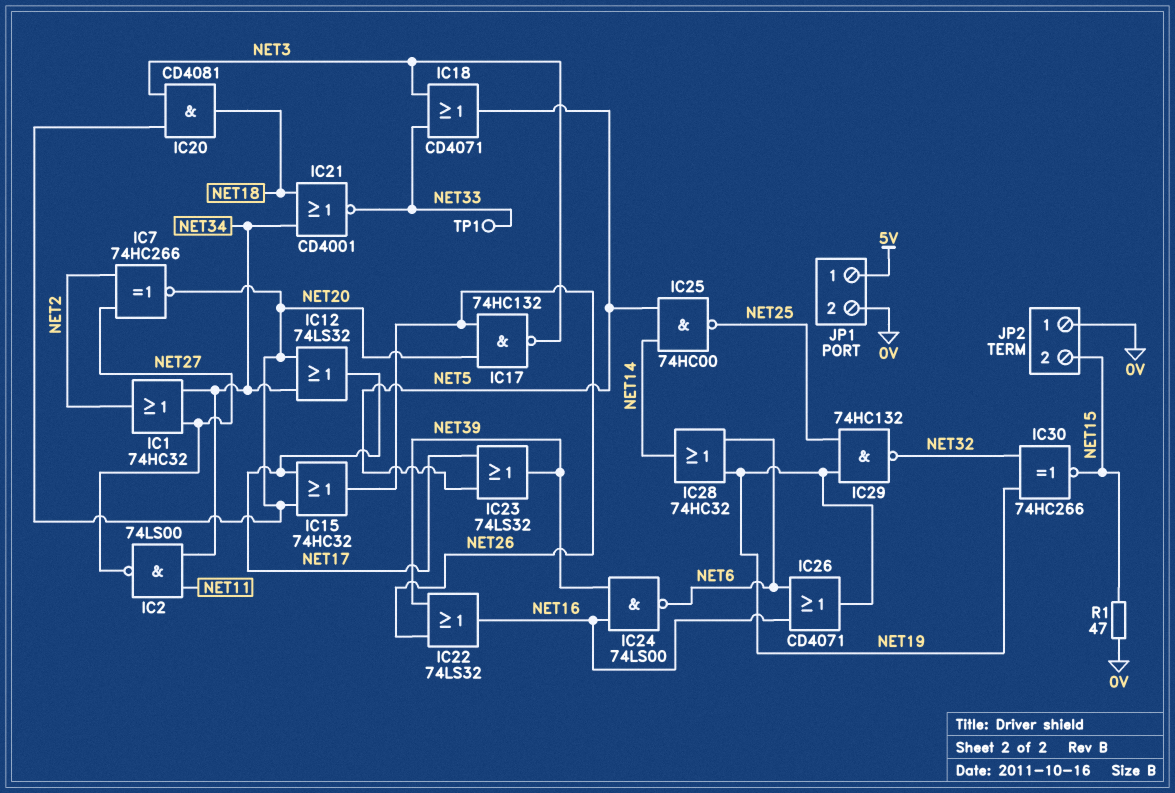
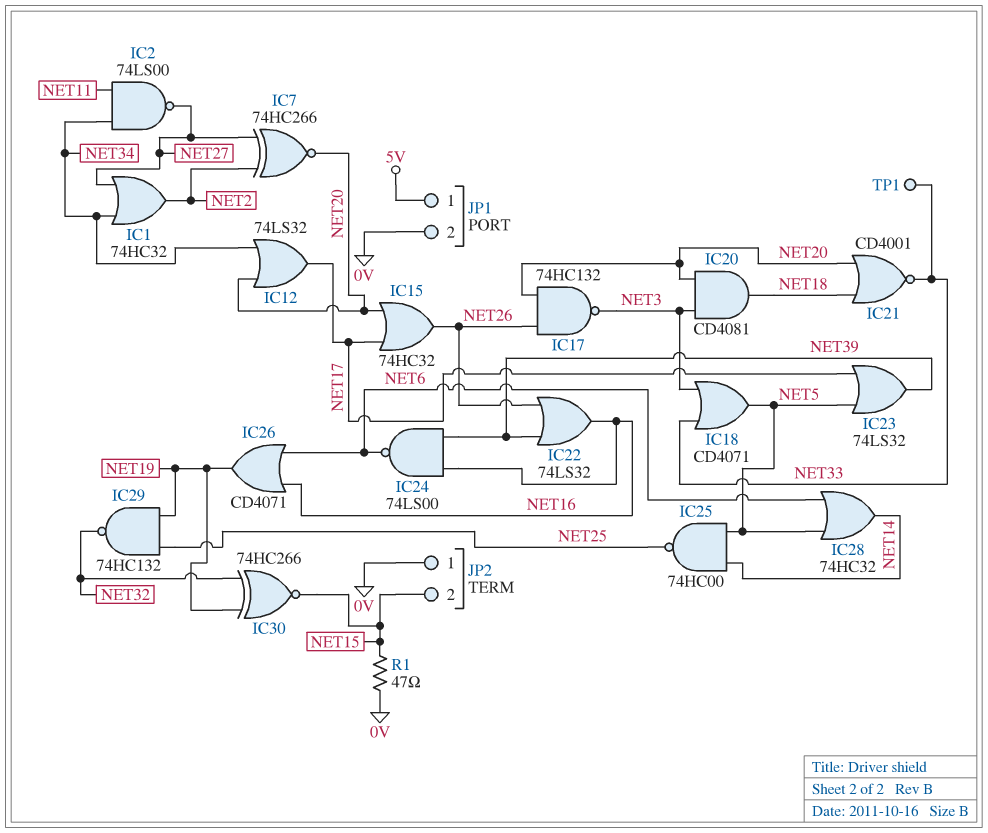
IC21: NOR CD4001 (in NET18, in NET34, out NET33) -> NOR CD4001 (in NET18, in NET20, out NET33)
IC28: OR 74HC32 (in NET6, in NET19, out NET14) -> OR 74HC32 (in NET5, in NET6, out NET14)

